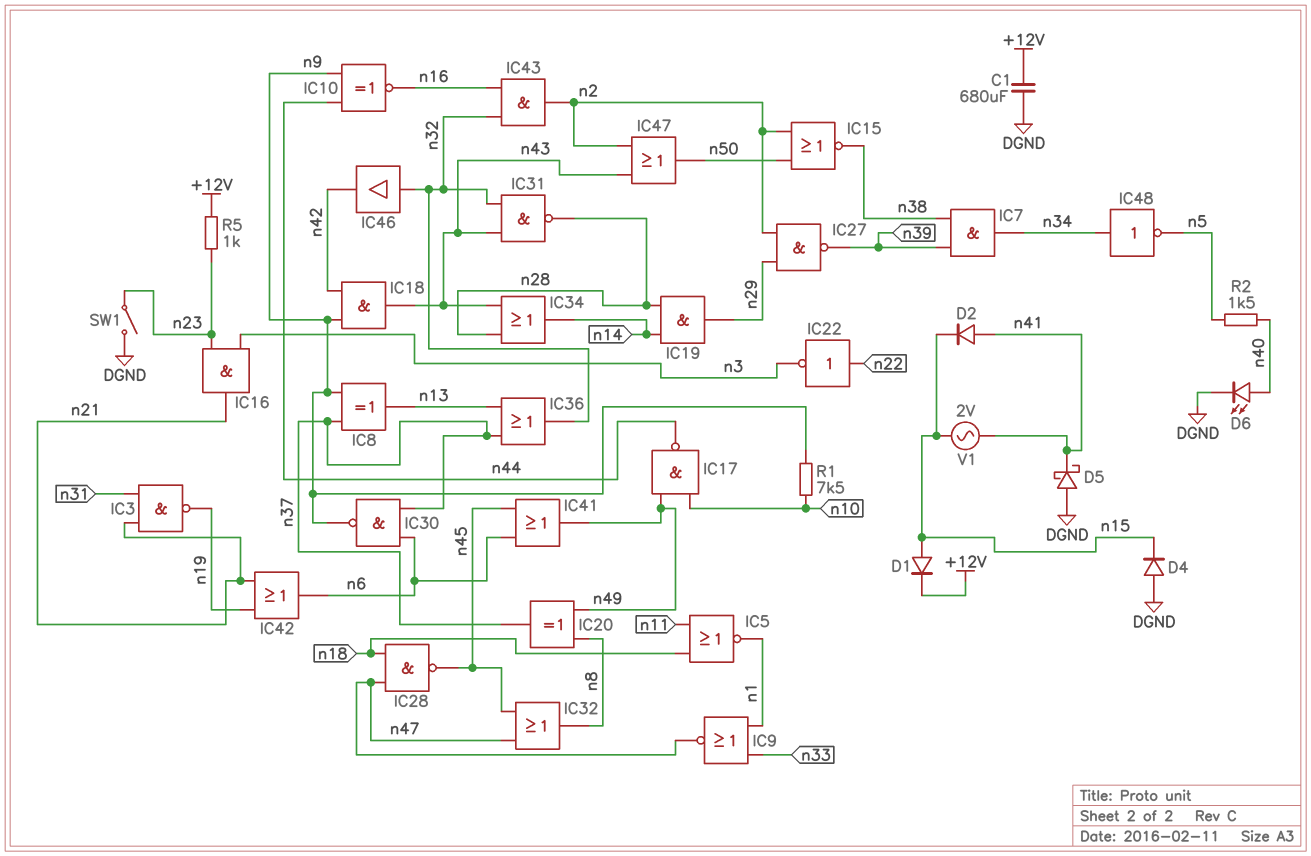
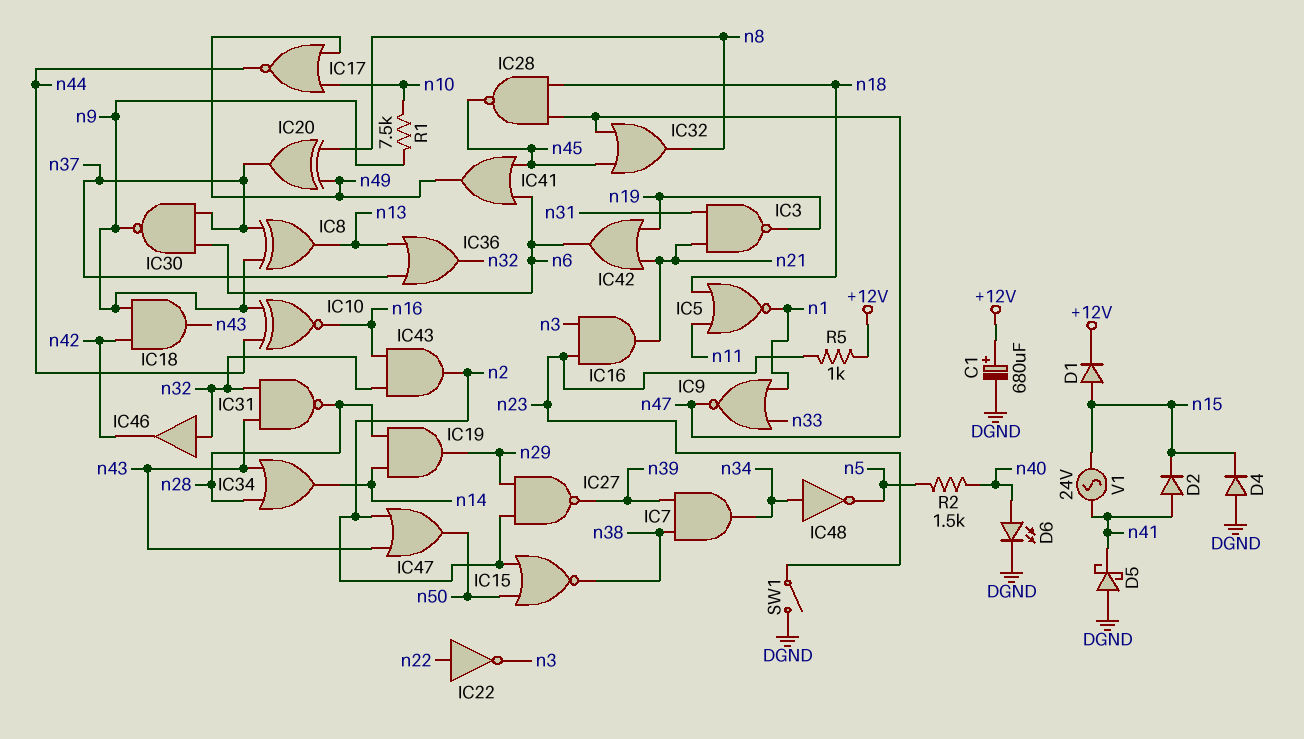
C1: 680uF (+12V, DGND) -> 680uF (plus +12V, minus DGND)
IC17: NAND (in n10, in n49, out n44) -> NOR (in n10, in n49, out n44)
V1: AC 2V (n15, n41) -> AC 24V (n15, n41)

